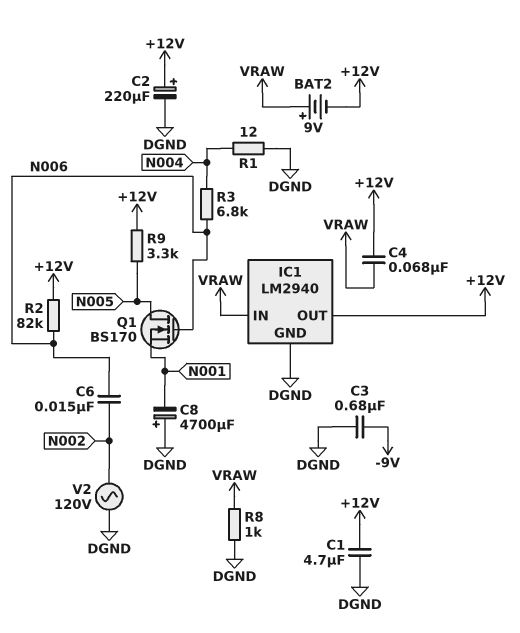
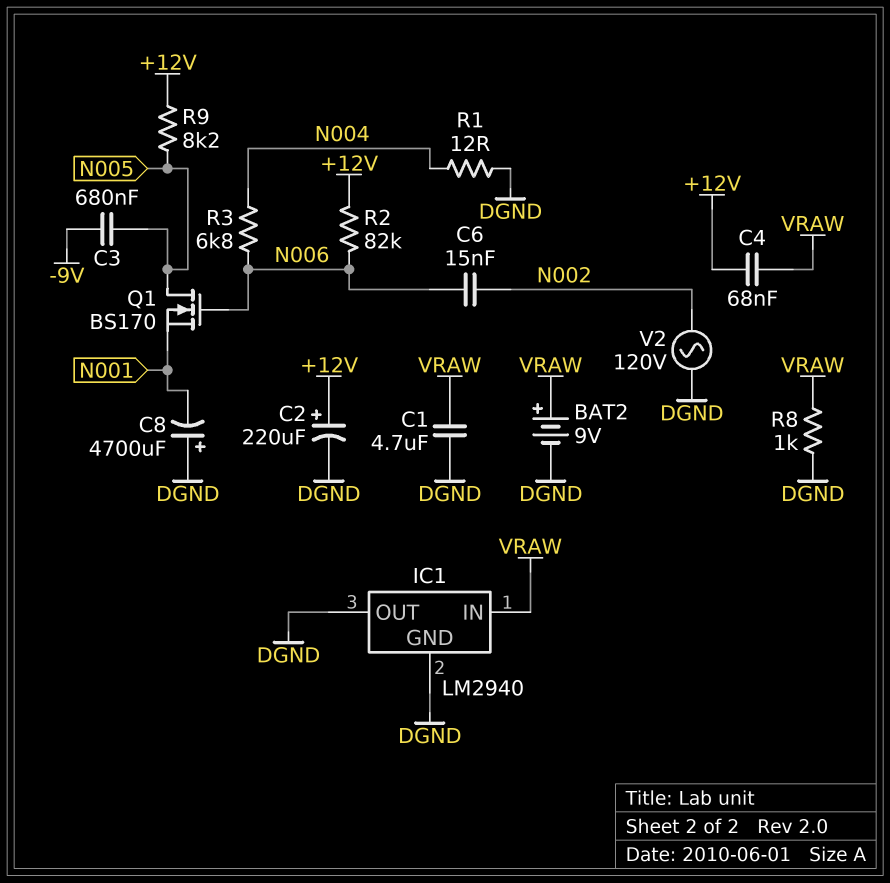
BAT2: 9V (plus VRAW, minus +12V) -> 9V (plus VRAW, minus DGND)
C1: 4.7uF (+12V, DGND) -> 4.7uF (DGND, VRAW)
C3: 680nF (-9V, DGND) -> 680nF (-9V, N005)
IC1 pin OUT: +12V -> DGND
R9: 3.3k (+12V, N005) -> 8.2k (+12V, N005)

